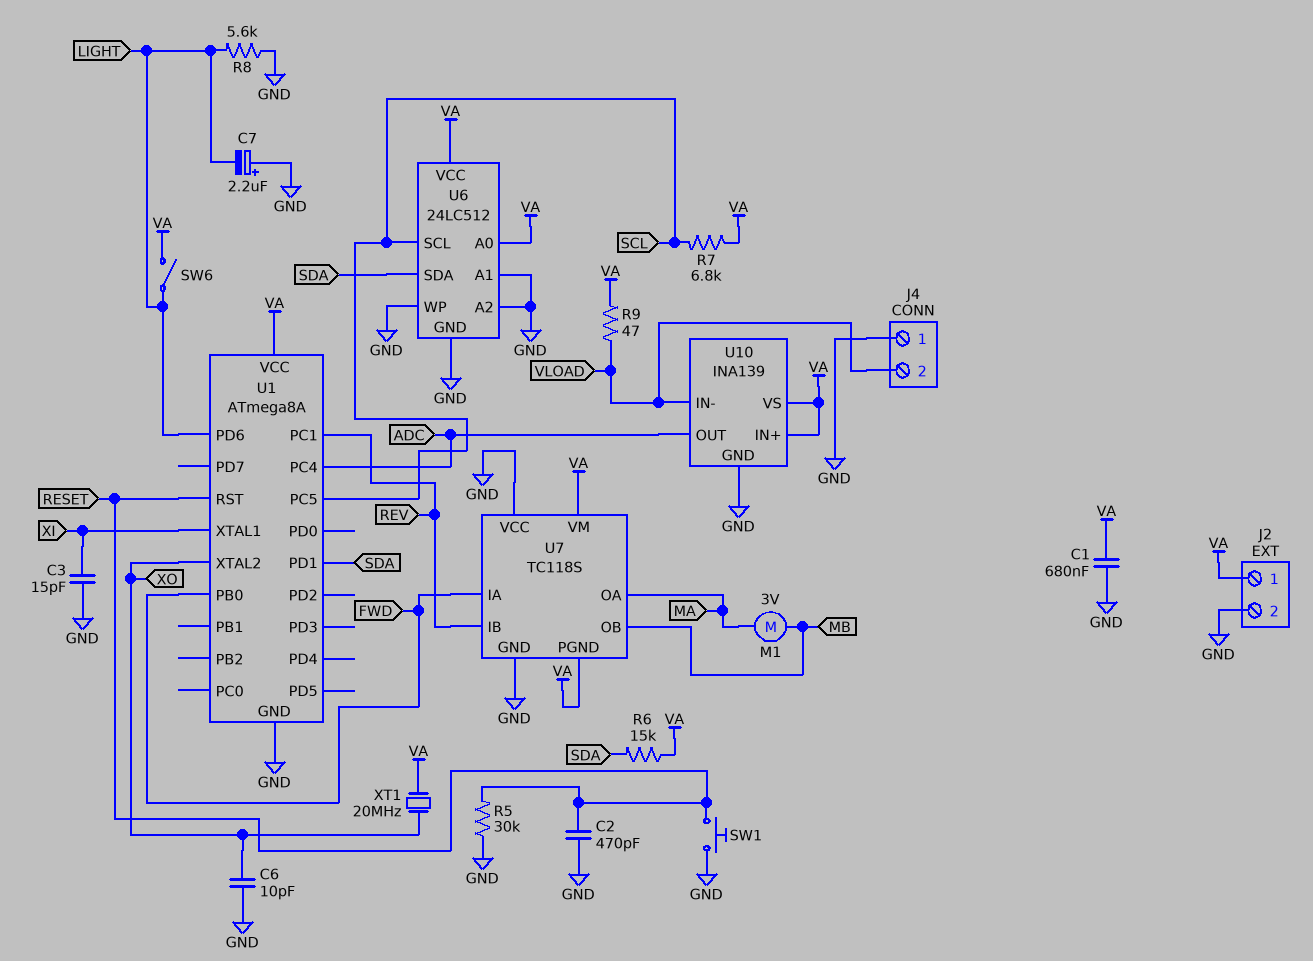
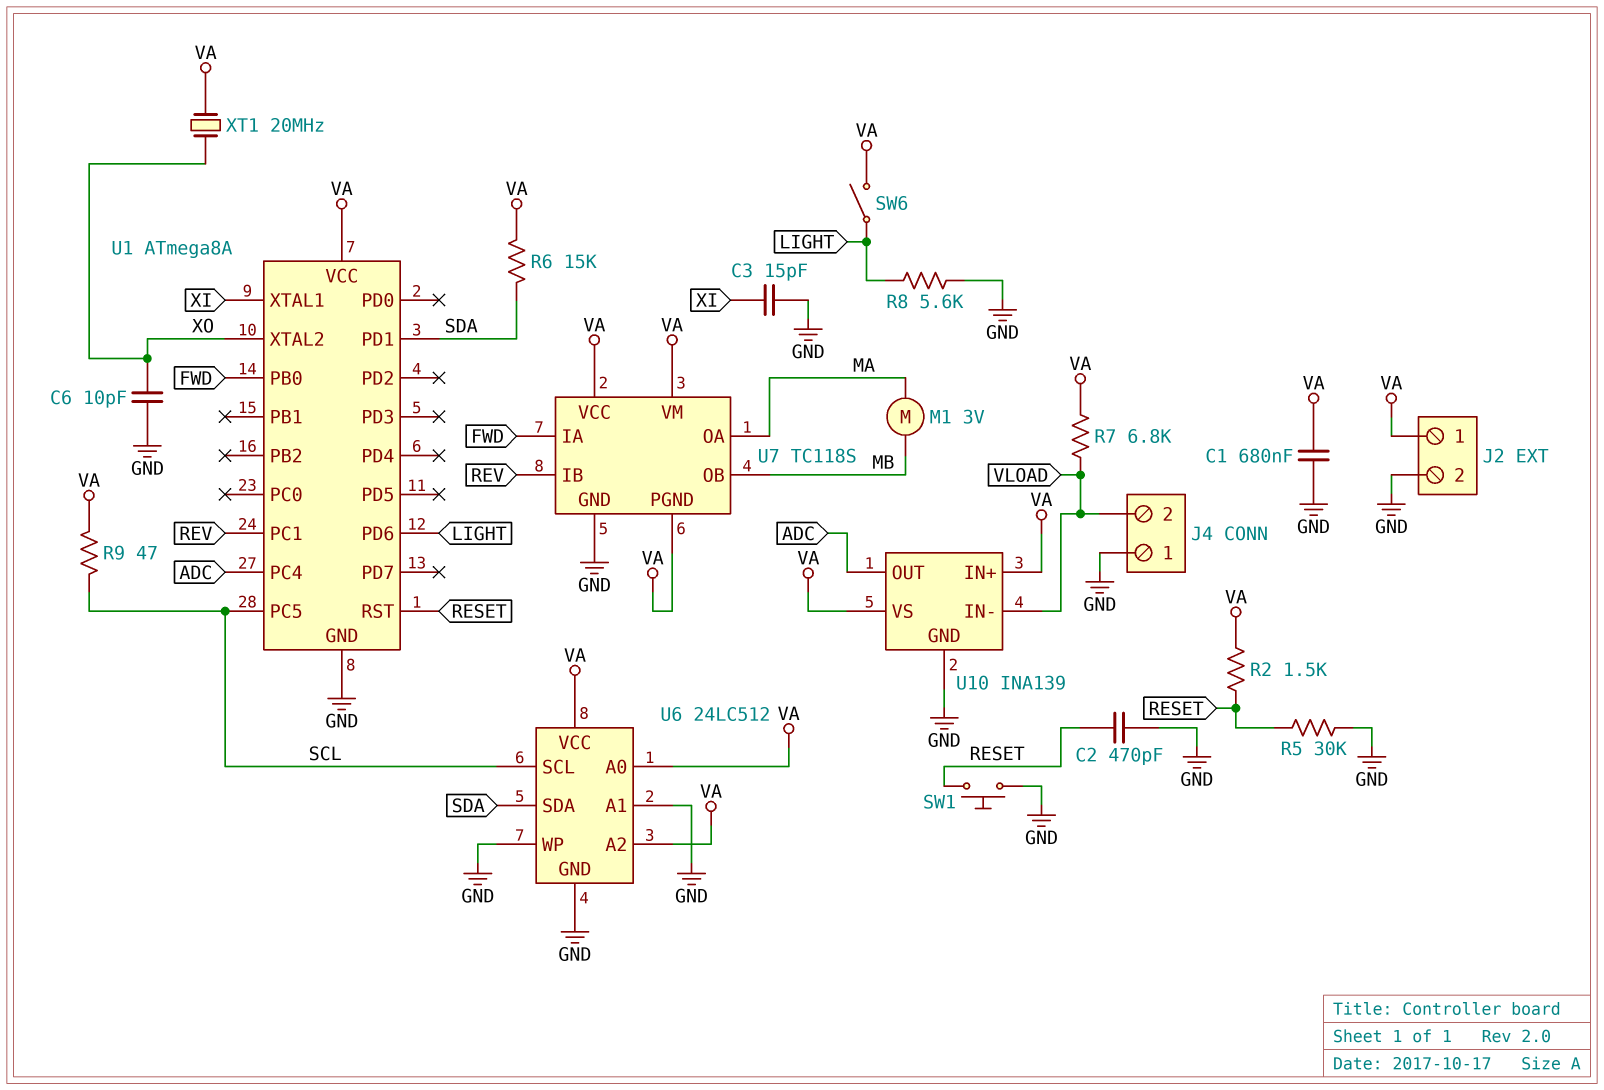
C7: 2.2uF (plus GND, minus LIGHT) -> none
R2: none -> 1.5k (RESET, VA)
R7: 6.8k (SCL, VA) -> 6.8k (VA, VLOAD)
R9: 47 (VA, VLOAD) -> 47 (SCL, VA)
U6 pin A2: GND -> VA
U7 pin VCC: GND -> VA

